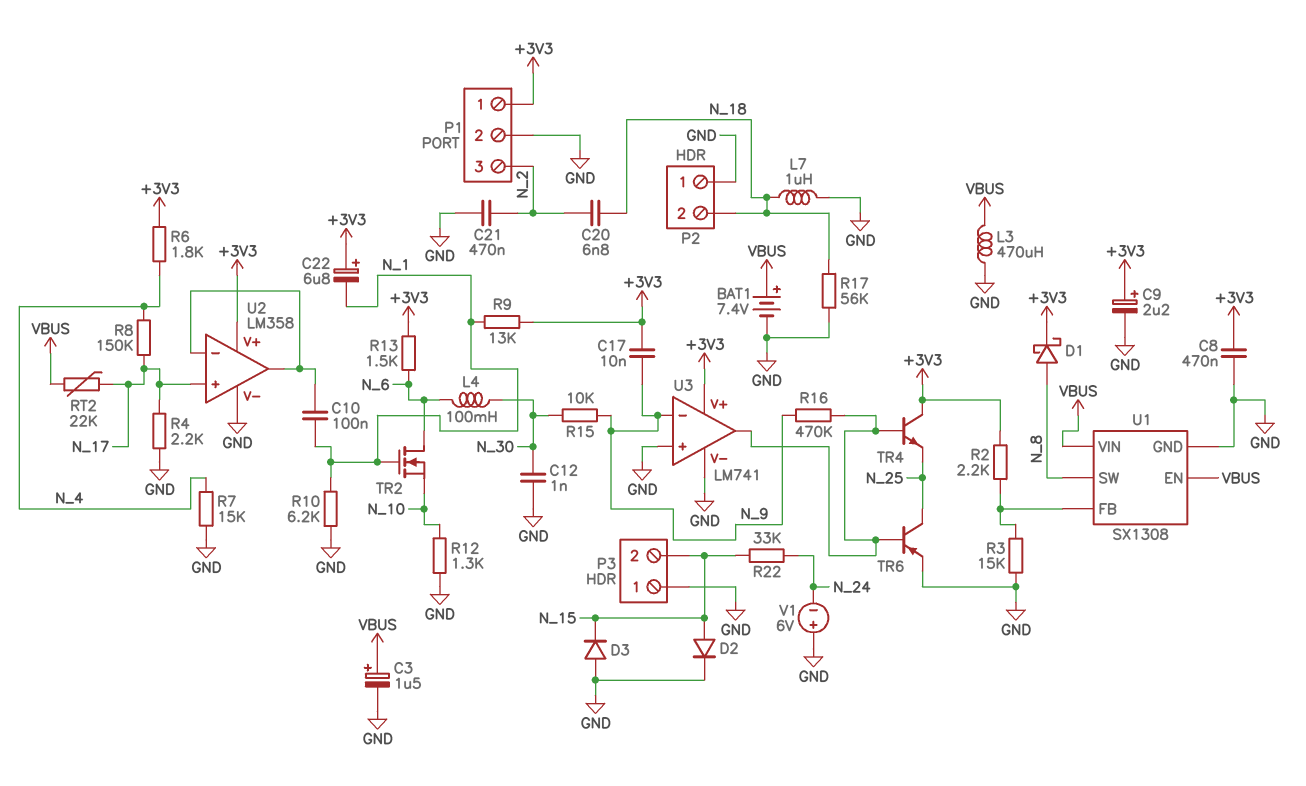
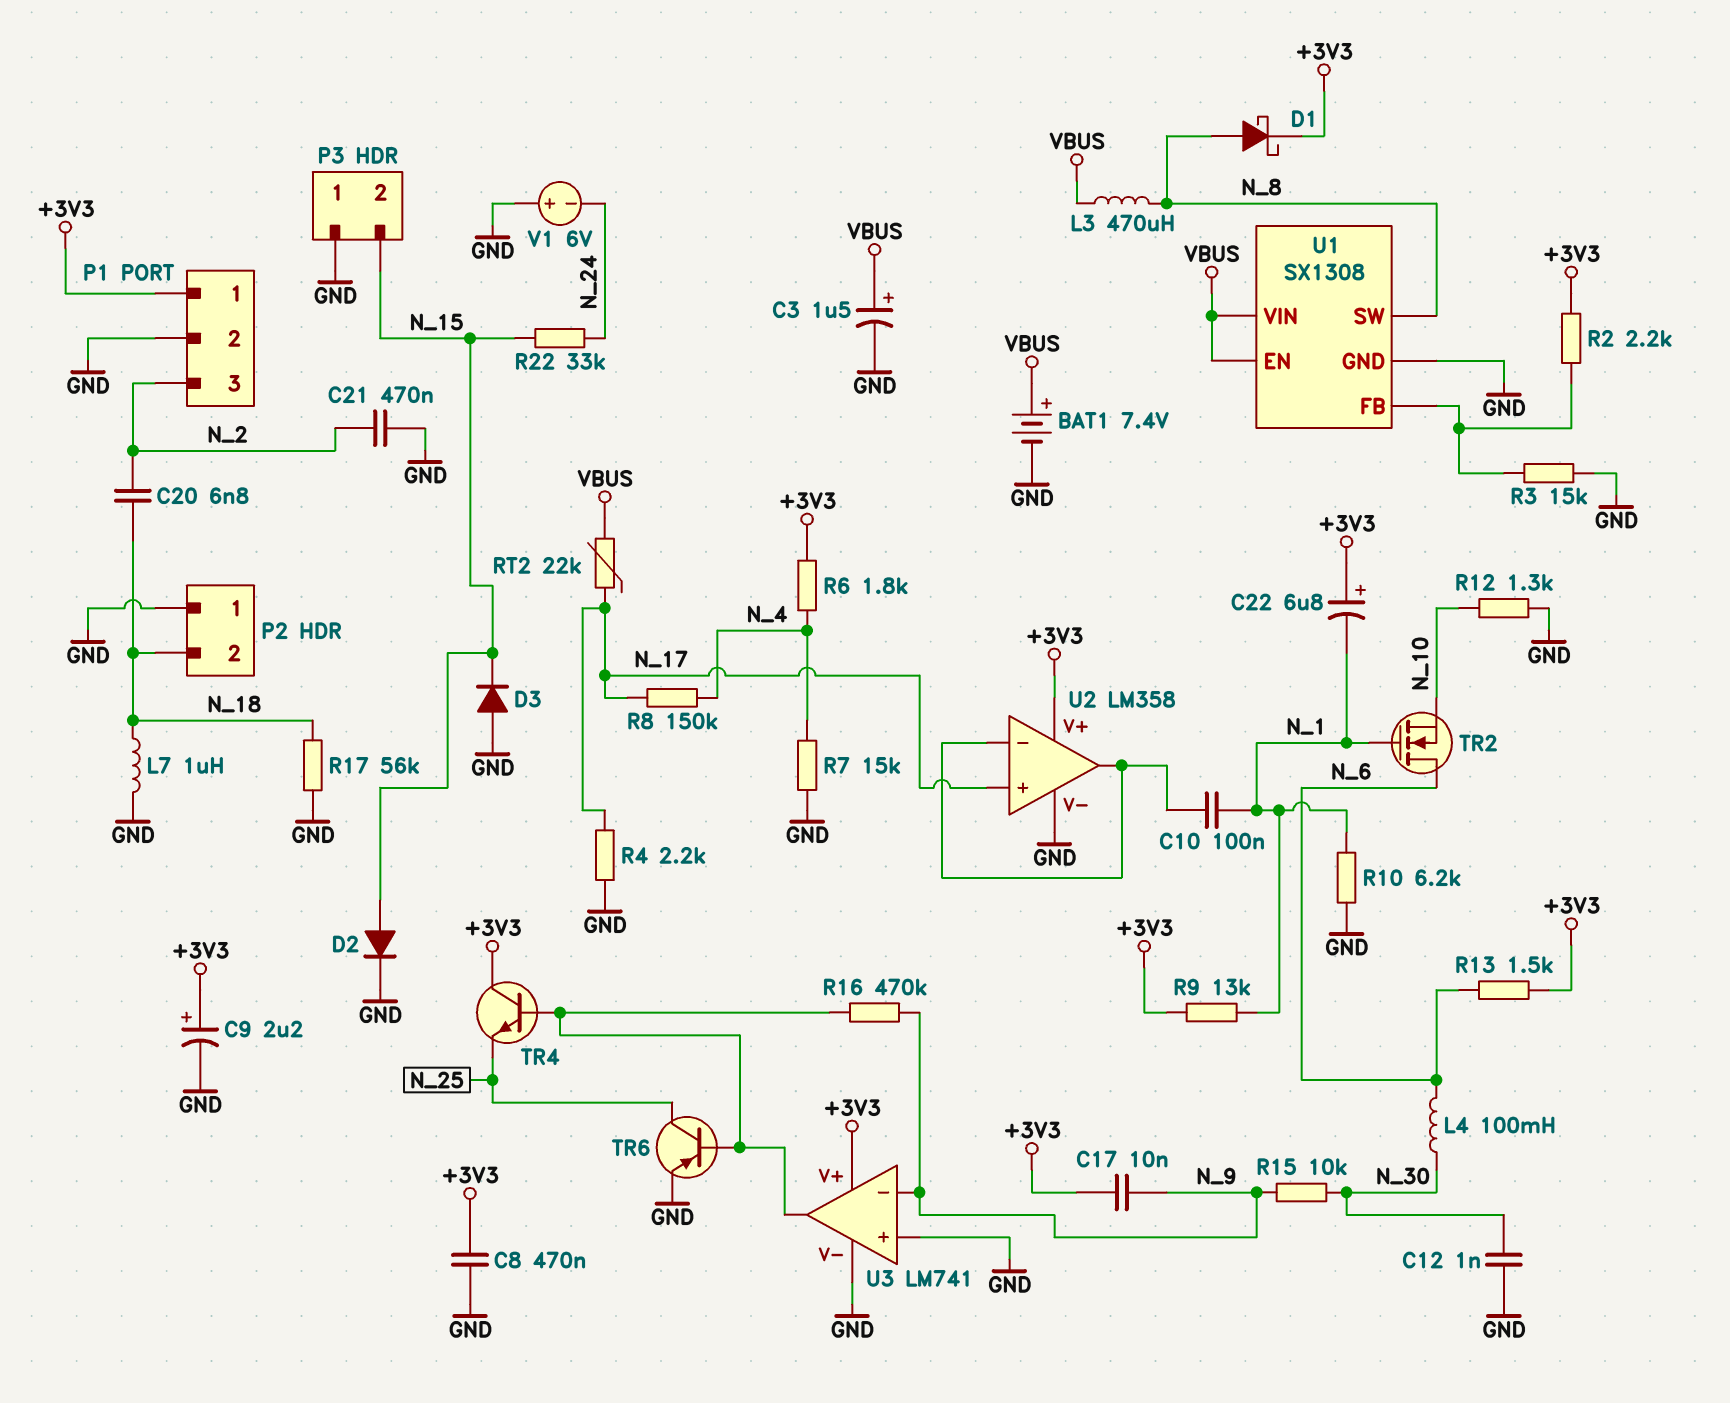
L3: 470uH (GND, VBUS) -> 470uH (N_8, VBUS)

